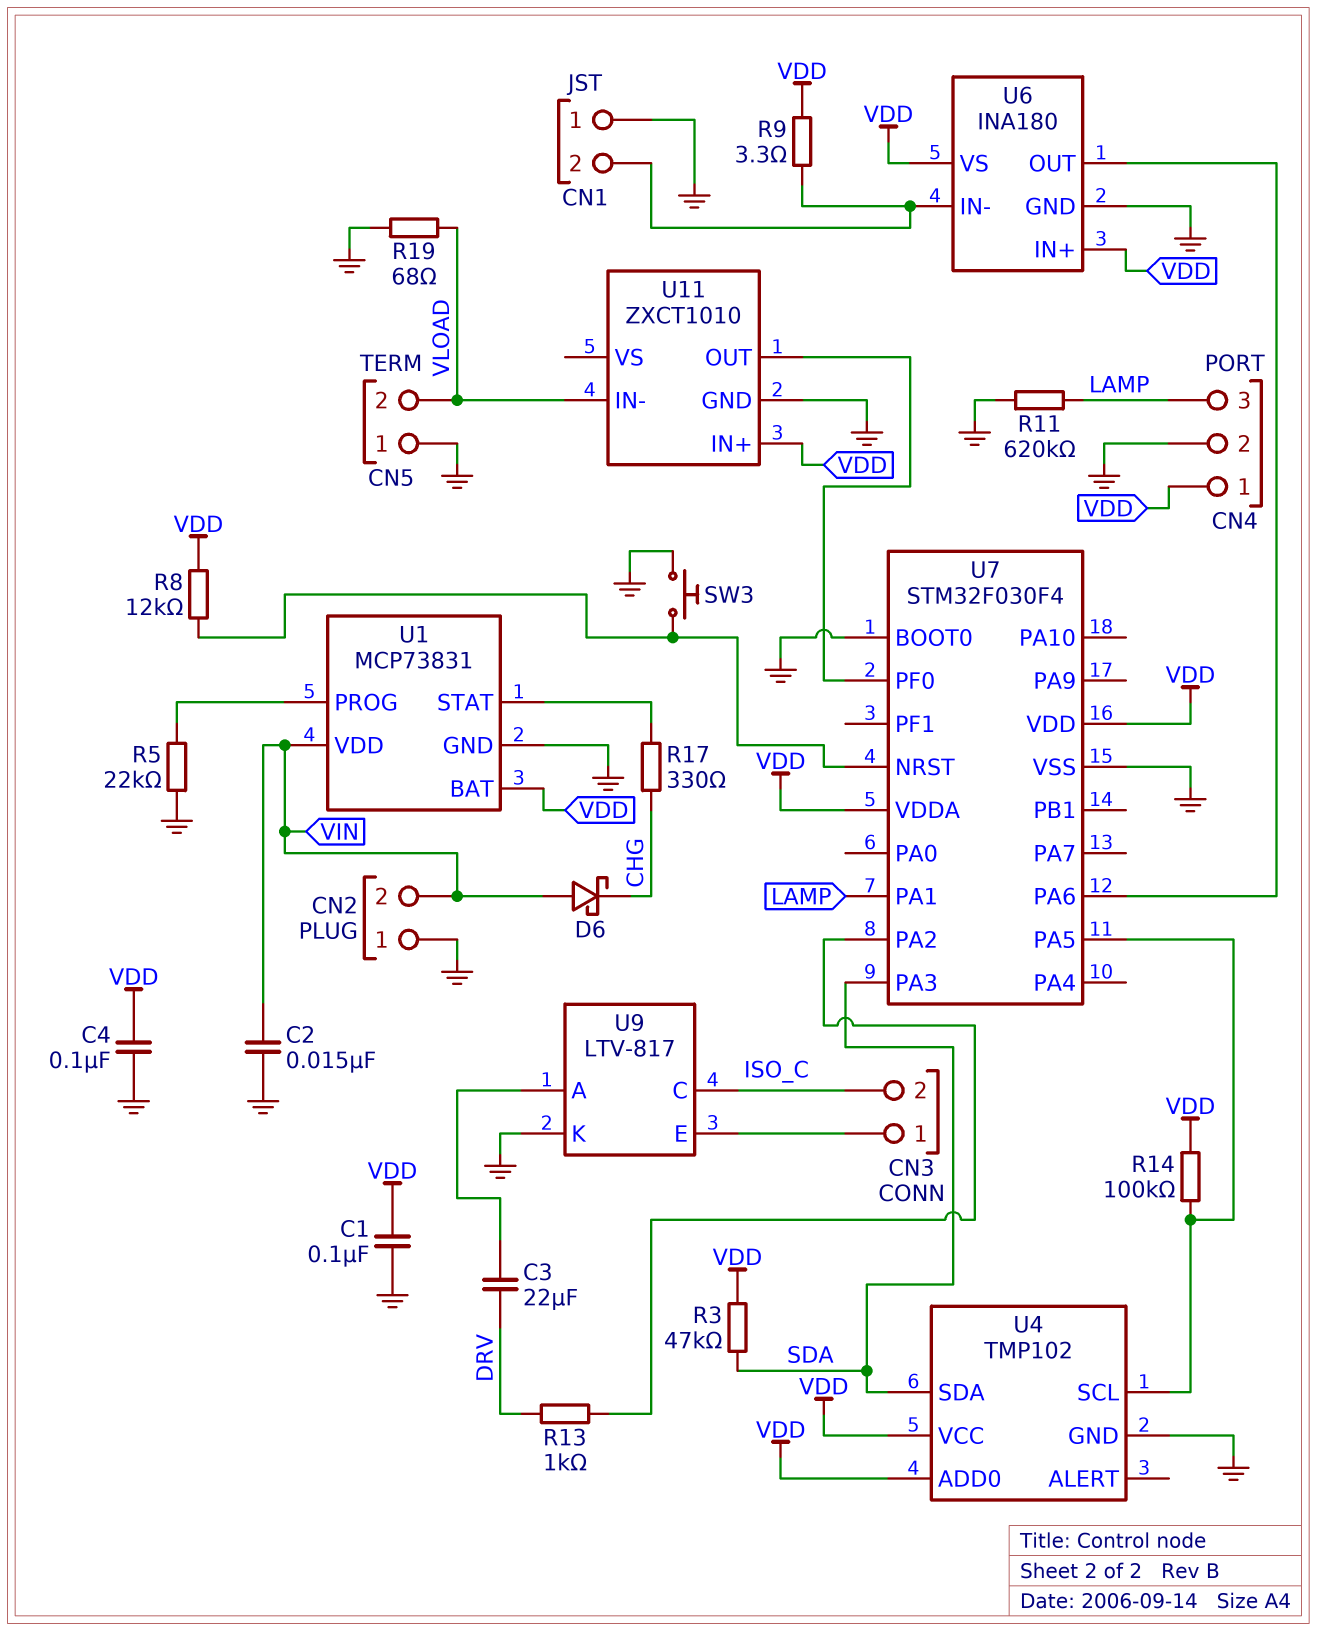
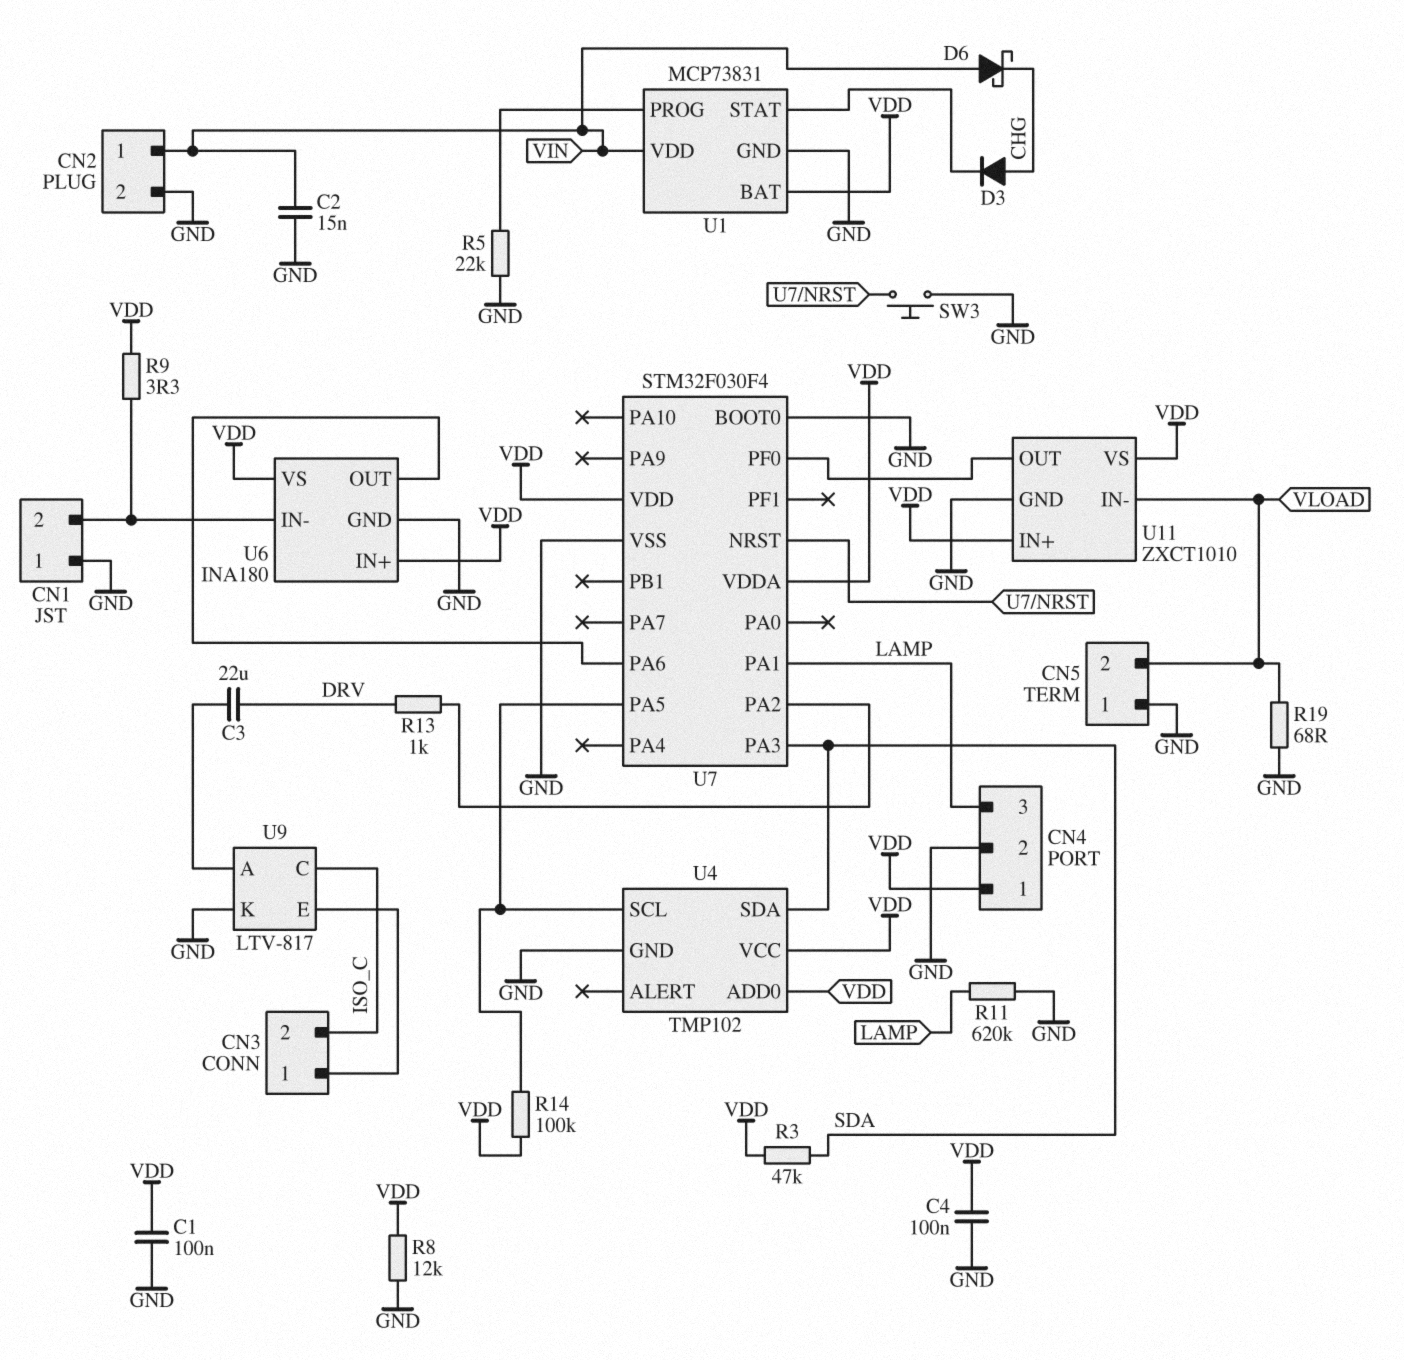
CN2 pin 1: GND -> VIN
CN2 pin 2: VIN -> GND
D3: none -> diode (A CHG, K U1/STAT)
R8: 12k (U7/NRST, VDD) -> 12k (GND, VDD)
R17: 330 (CHG, U1/STAT) -> none
U11 pin VS: none -> VDD

